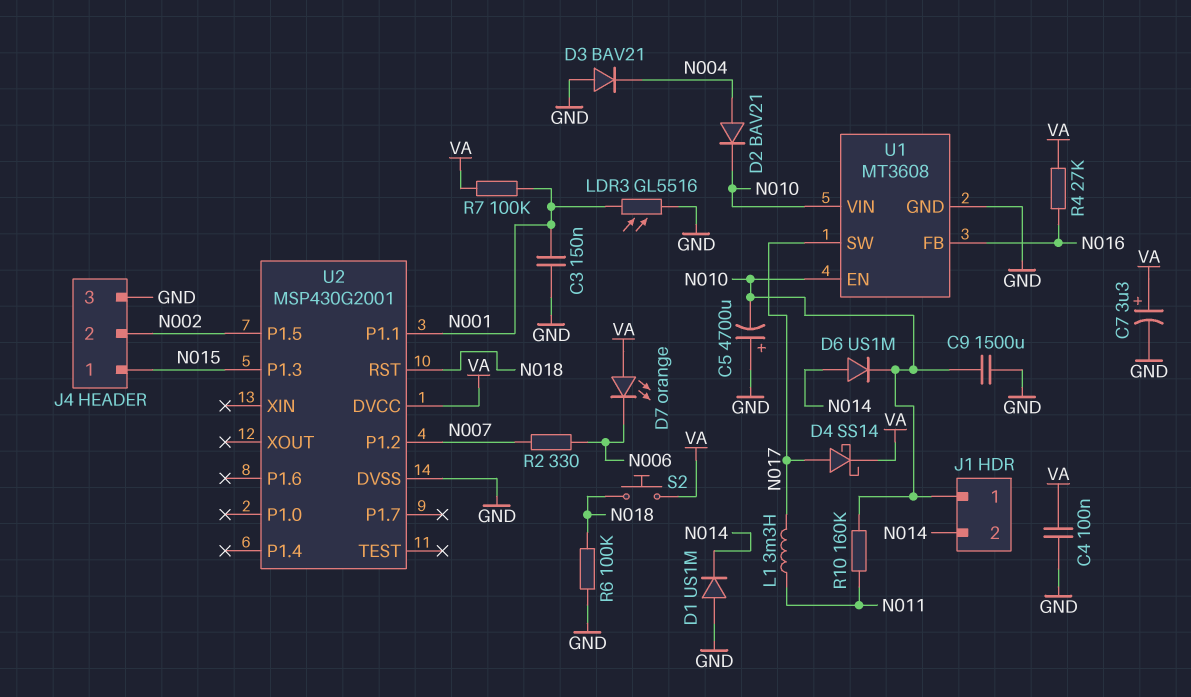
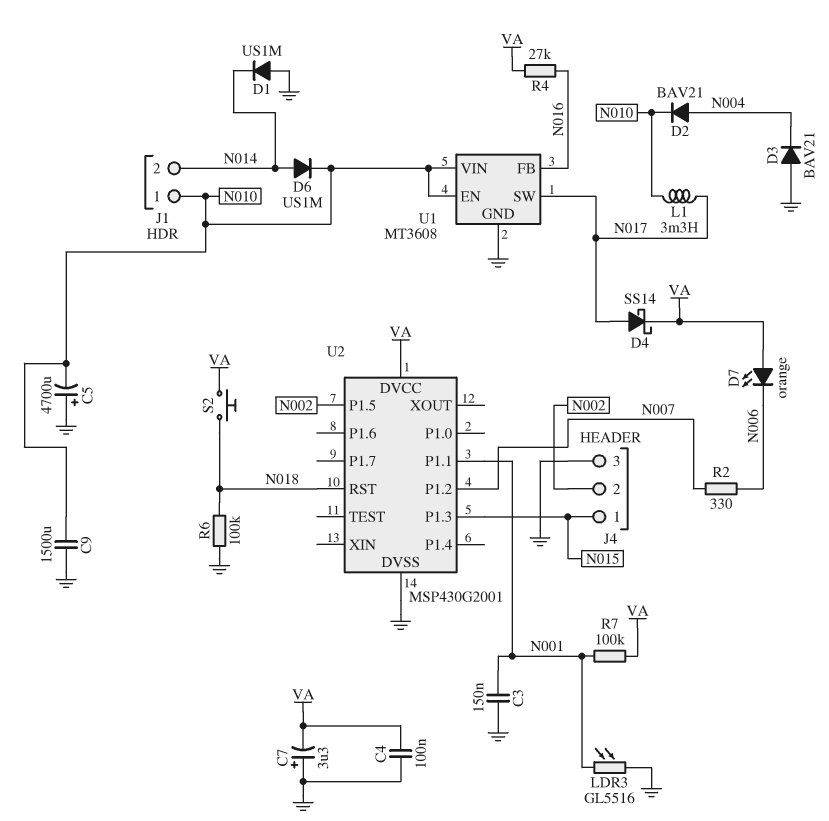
C7: 3.3uF (plus VA, minus GND) -> 3.3uF (plus GND, minus VA)
L1: 3.3mH (N011, N017) -> 3.3mH (N010, N017)
R10: 160k (N010, N011) -> none

